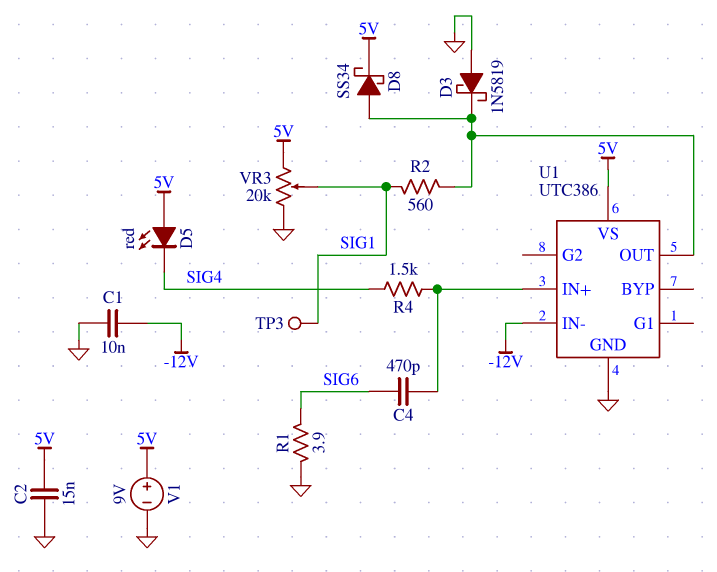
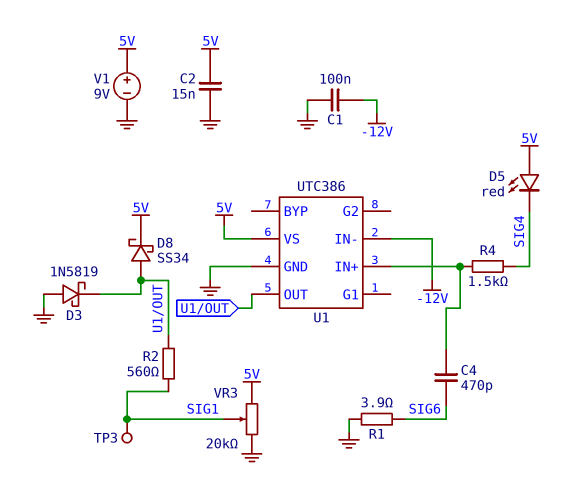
C1: 10nF (-12V, GND) -> 100nF (-12V, GND)

